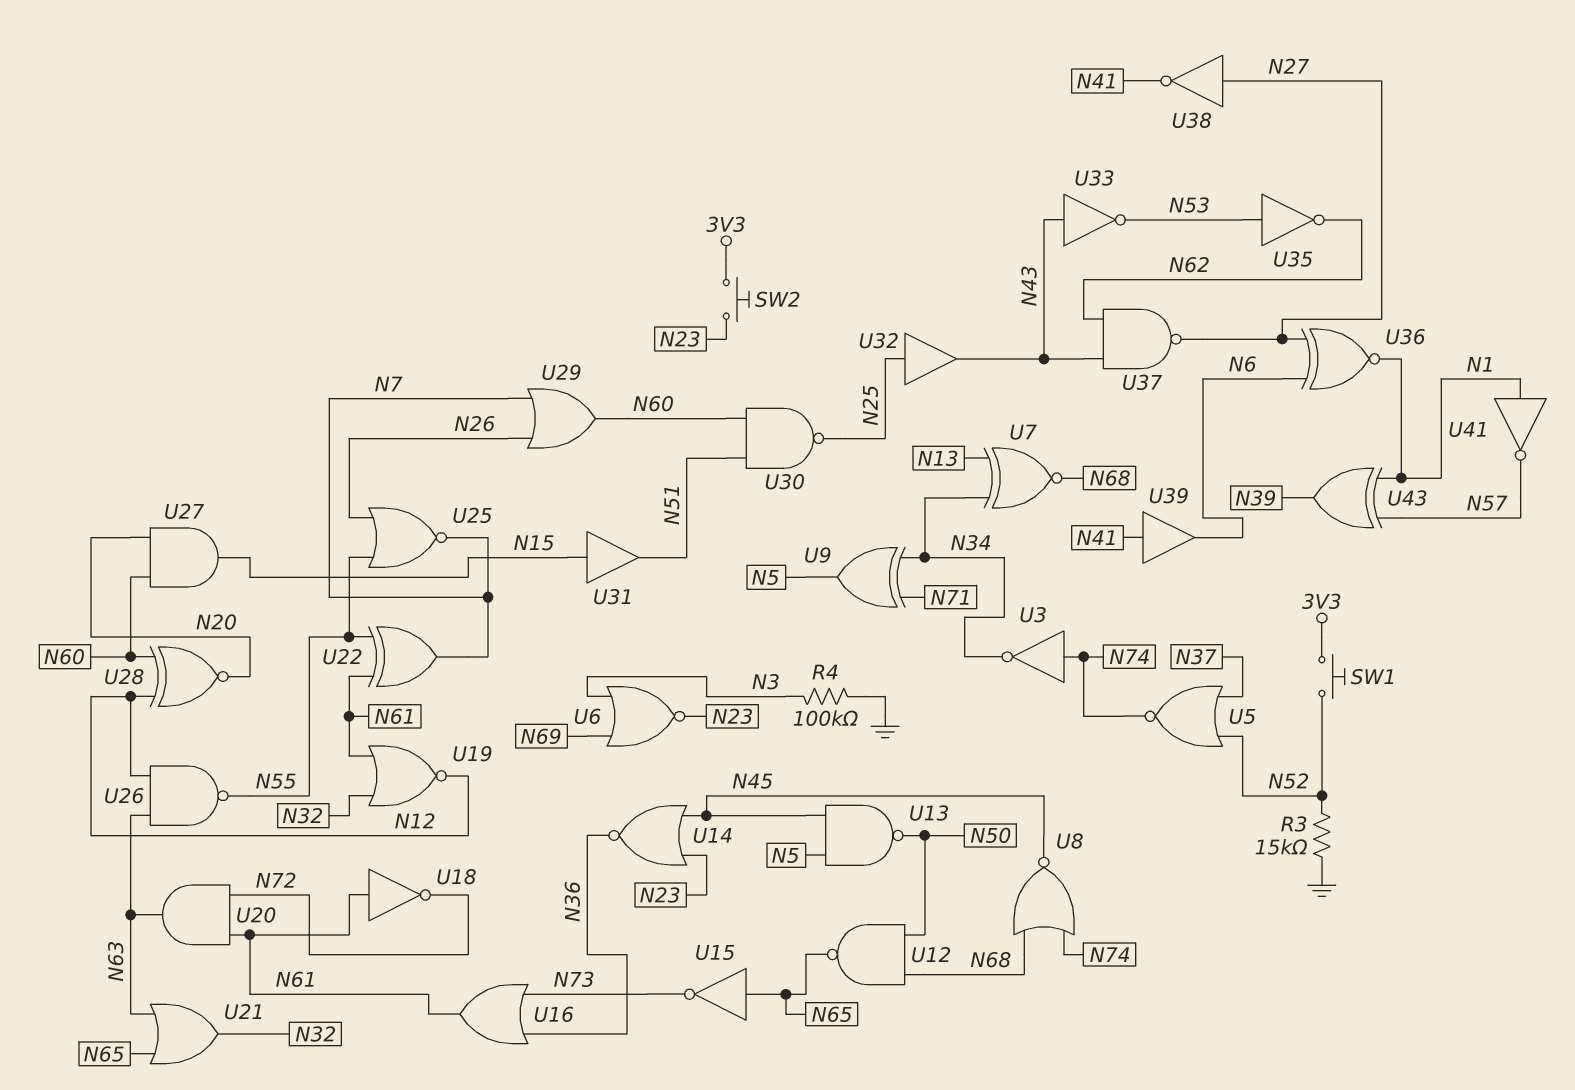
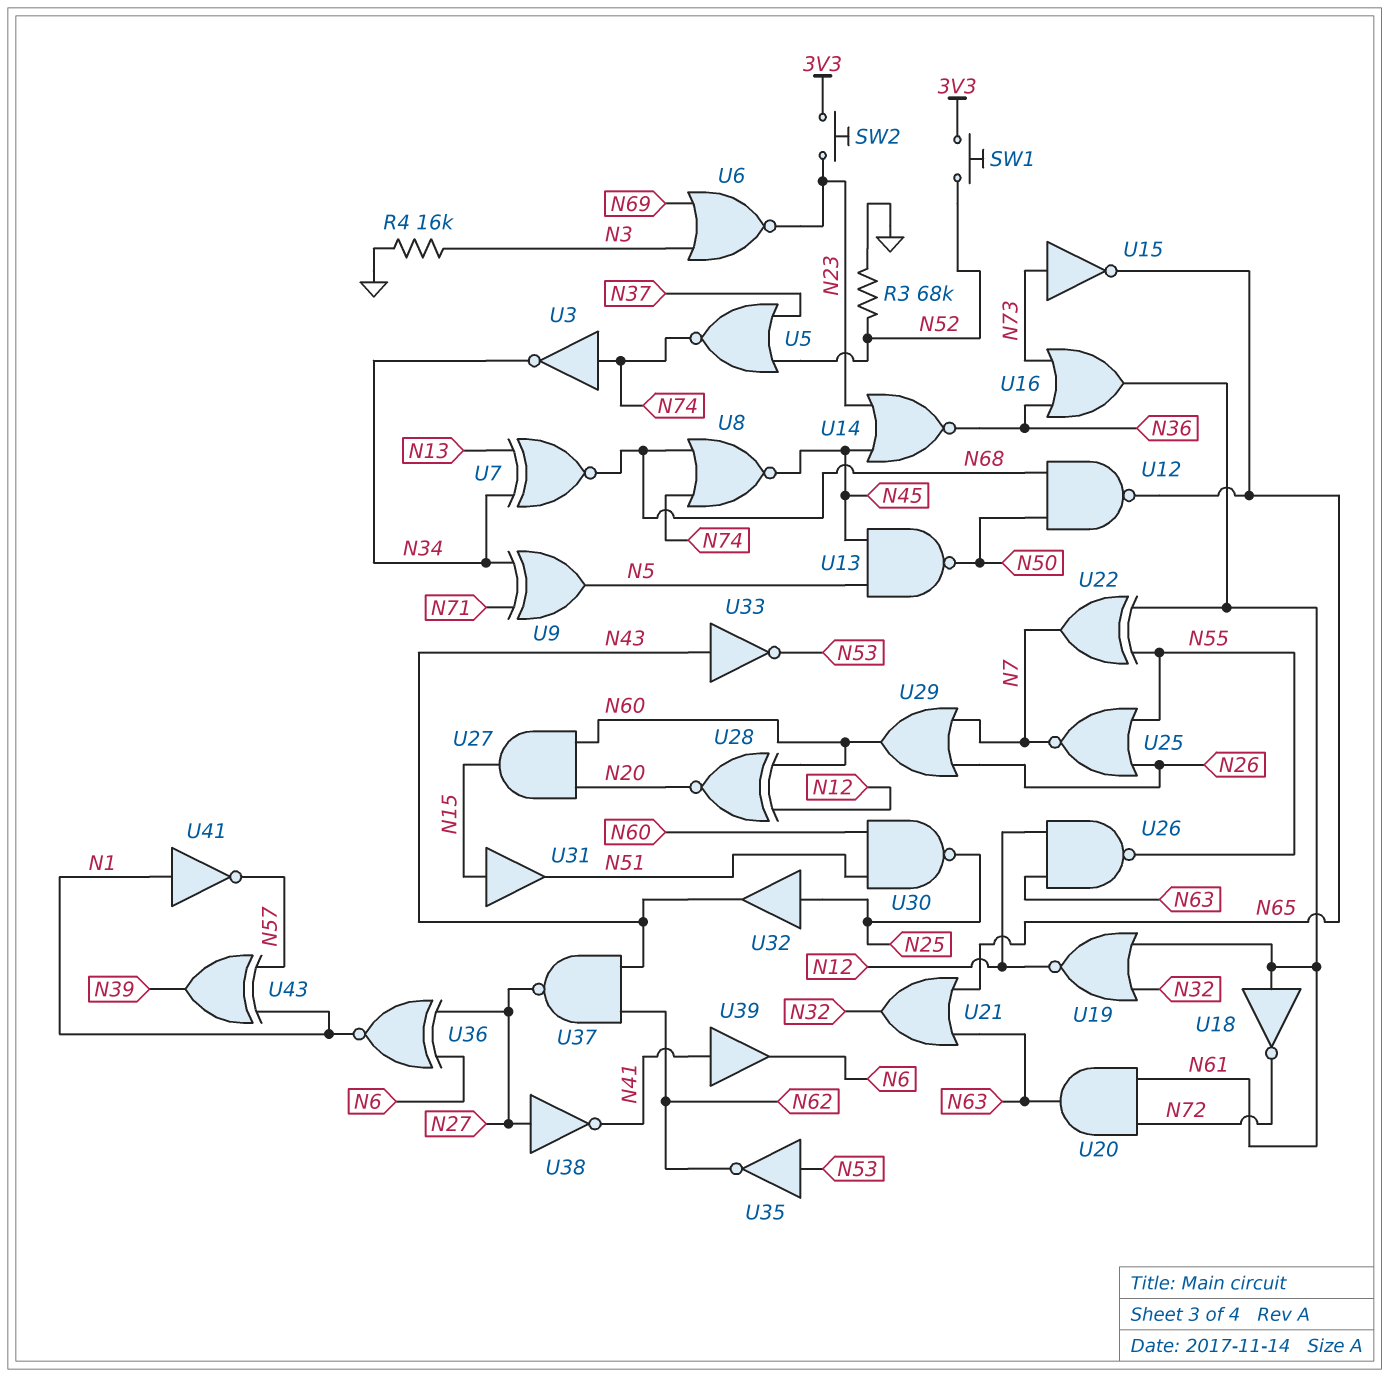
R3: 15k (GND, N52) -> 68k (GND, N52)
R4: 100k (GND, N3) -> 16k (GND, N3)
U15: NOT (in N65, out N73) -> NOT (in N73, out N65)

